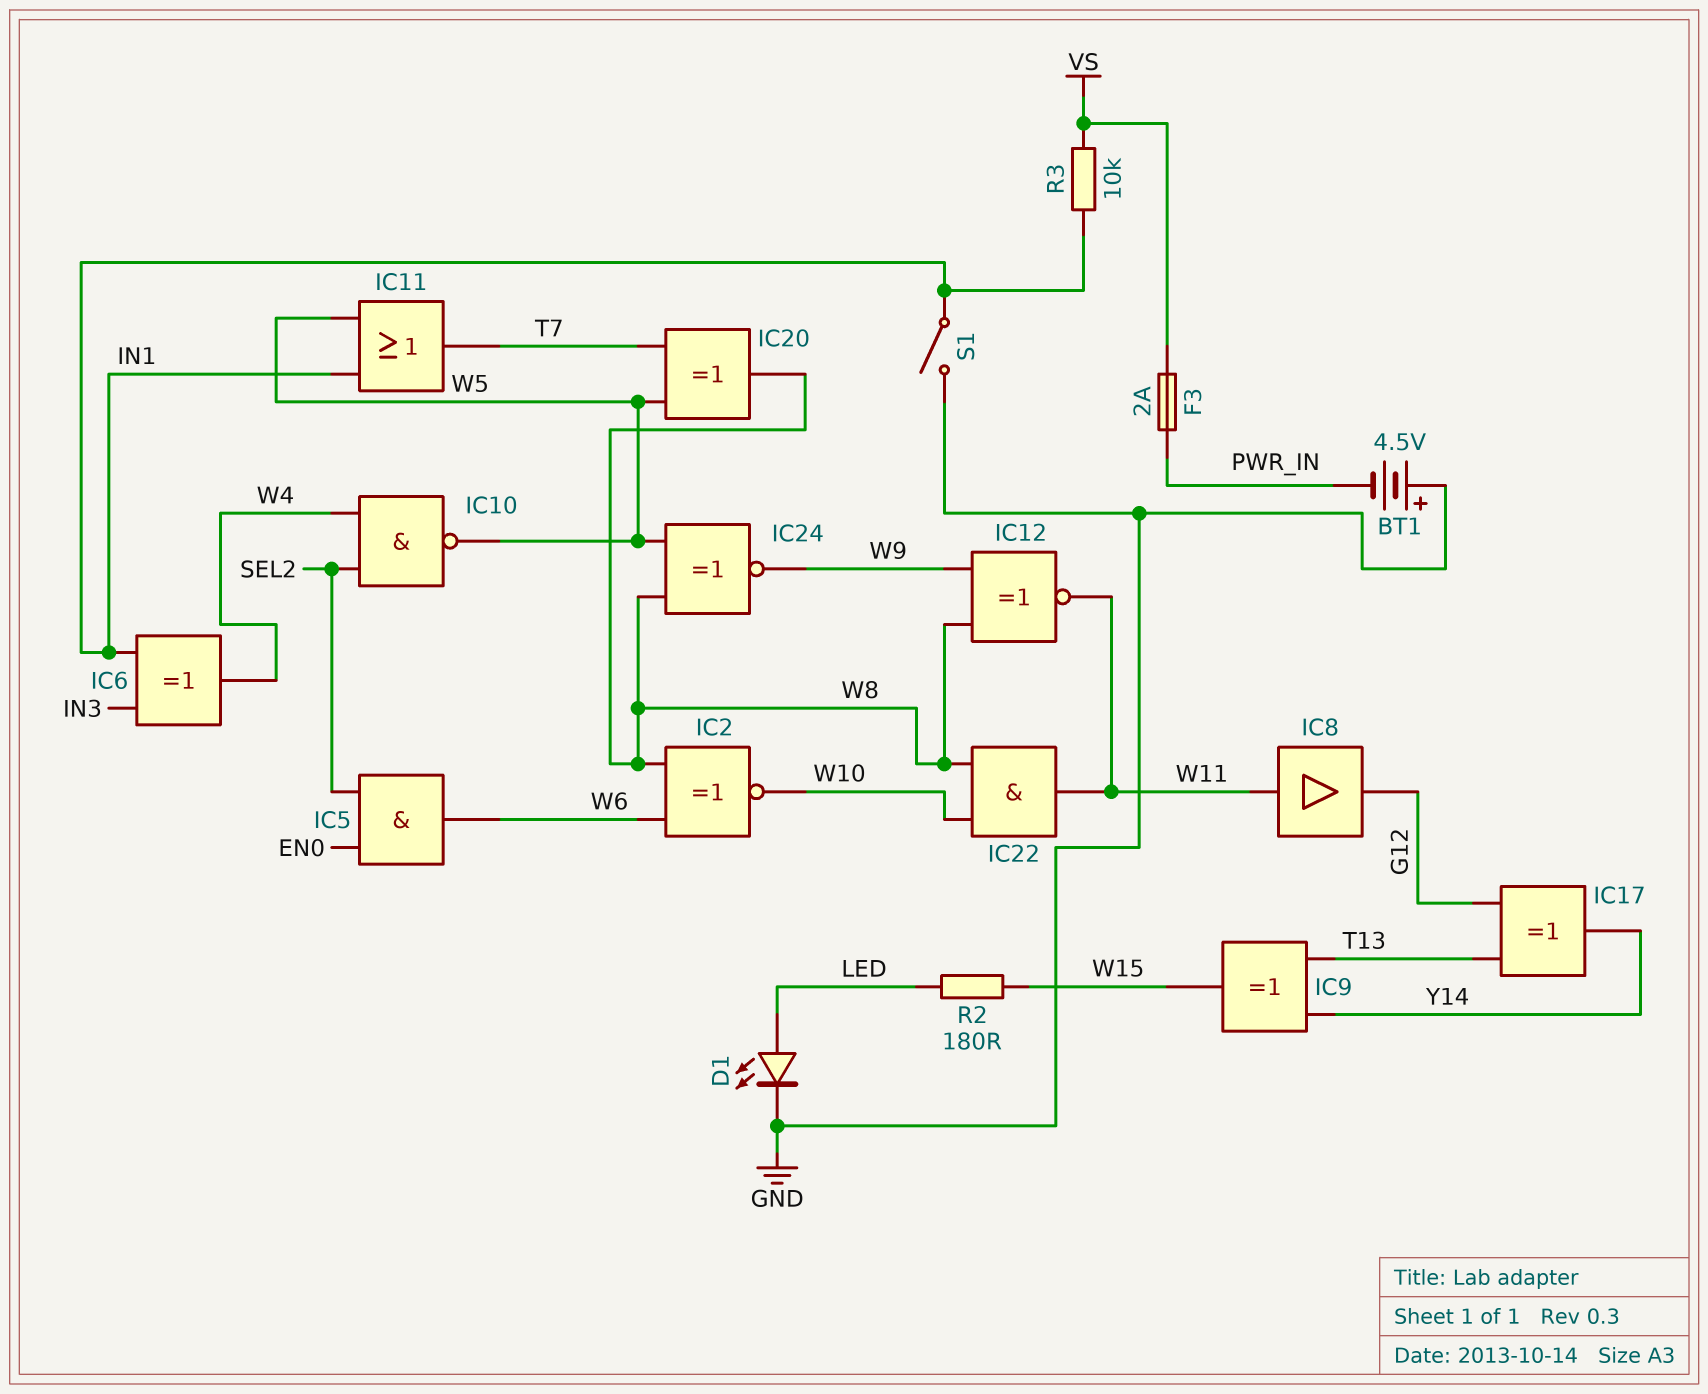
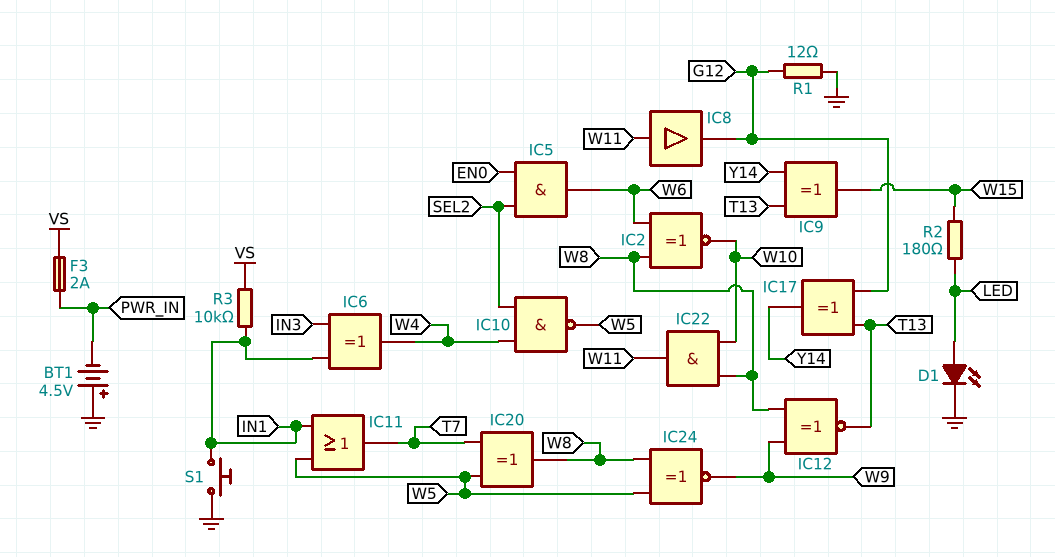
IC12: XNOR (in W8, in W9, out W11) -> XNOR (in W8, in W9, out T13)
R1: none -> 12 (G12, GND)
S1: switch (GND, IN1) -> button (GND, IN1)

